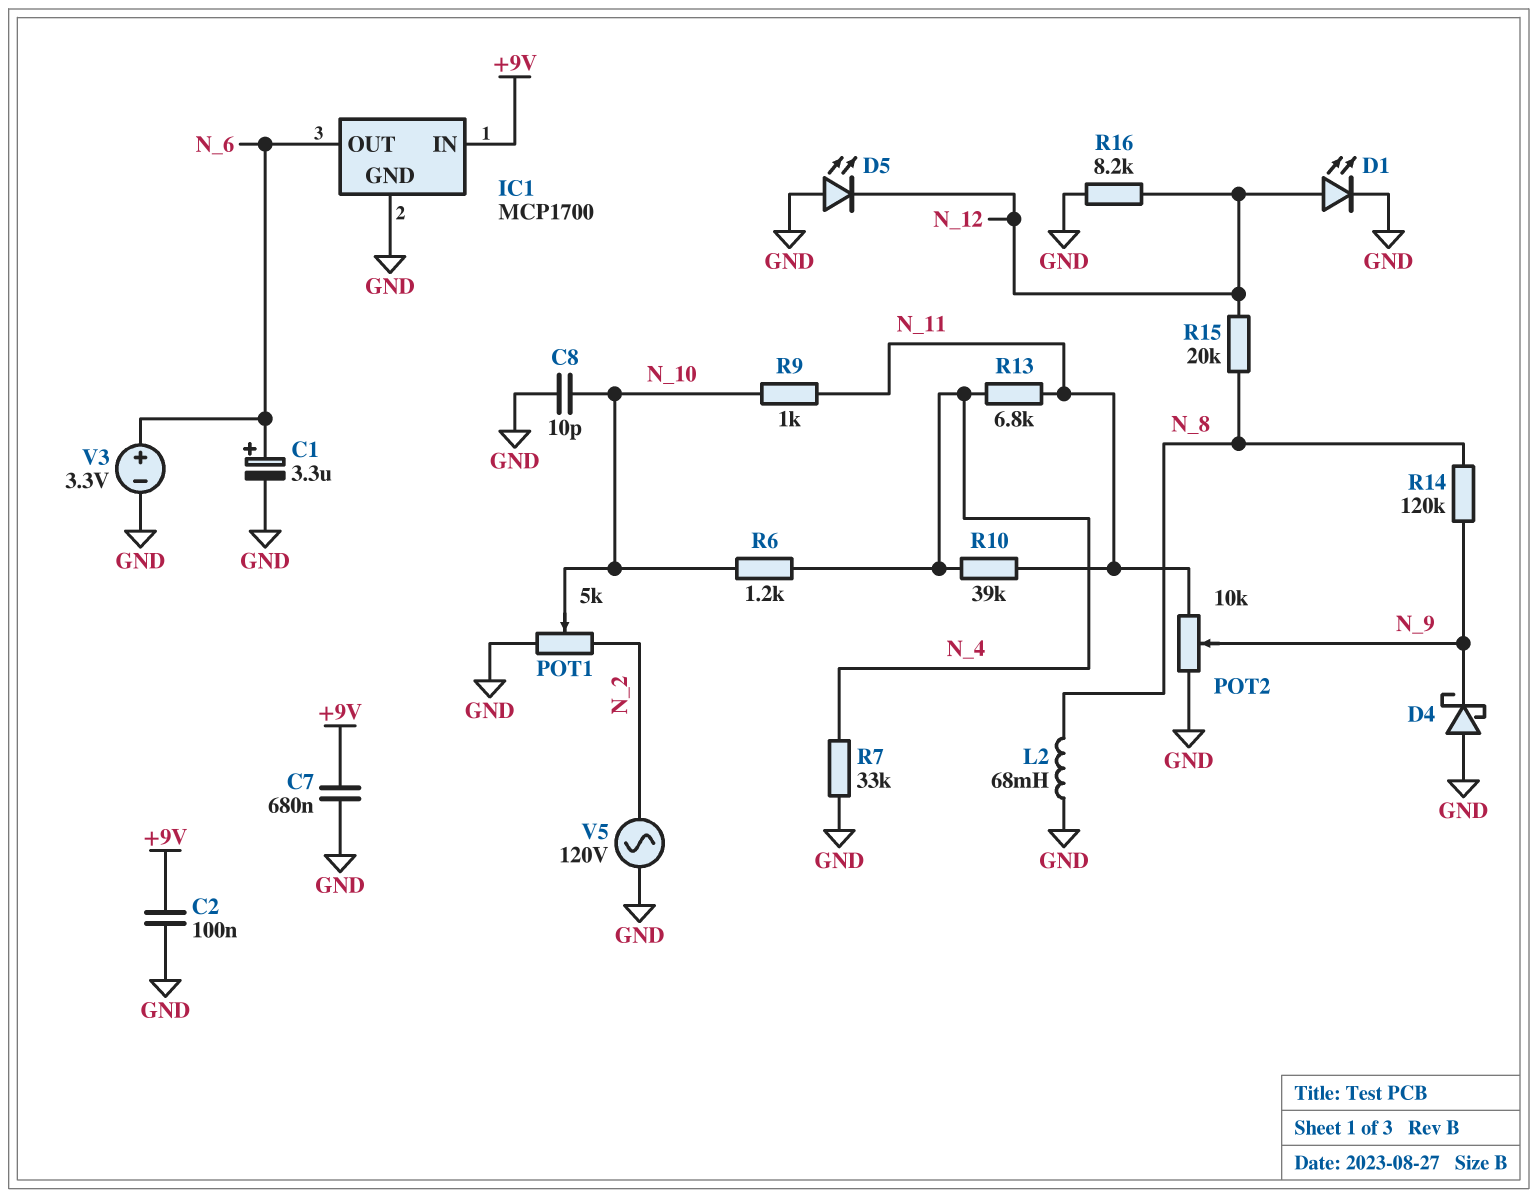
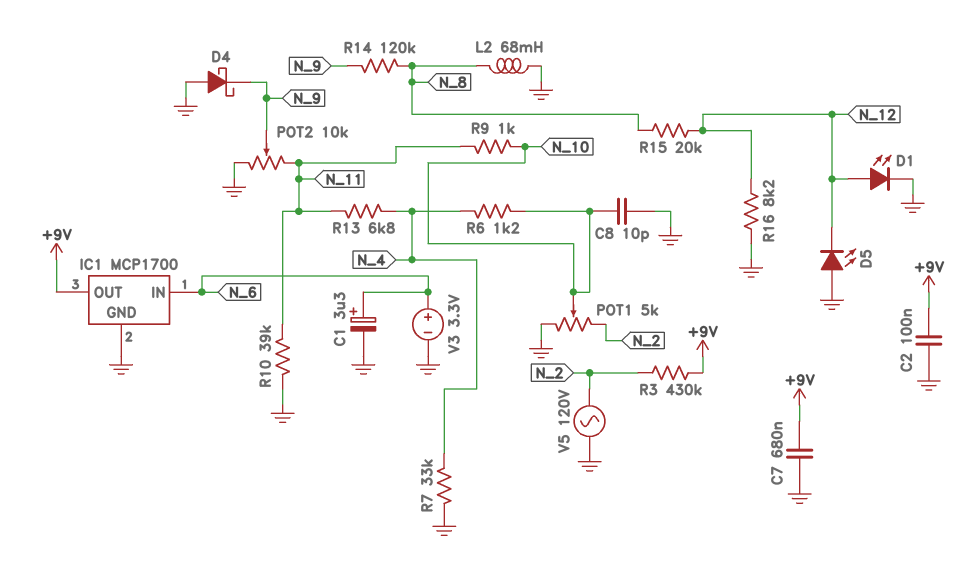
IC1 pin IN: +9V -> N_6
IC1 pin OUT: N_6 -> +9V
R3: none -> 430k (+9V, N_2)
R10: 39k (N_4, N_11) -> 39k (GND, N_11)

